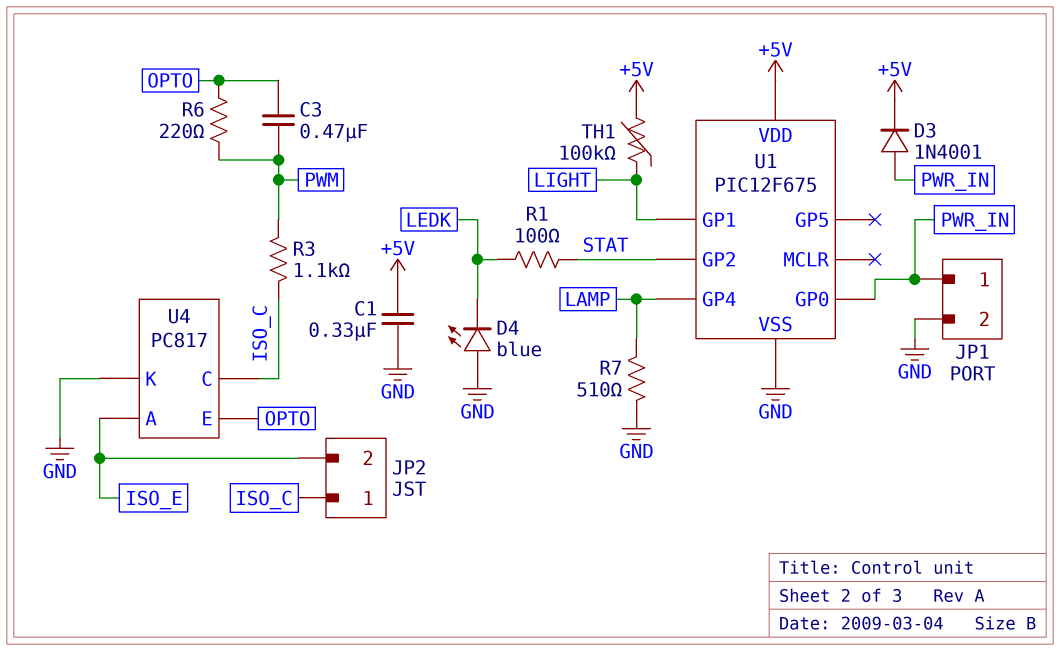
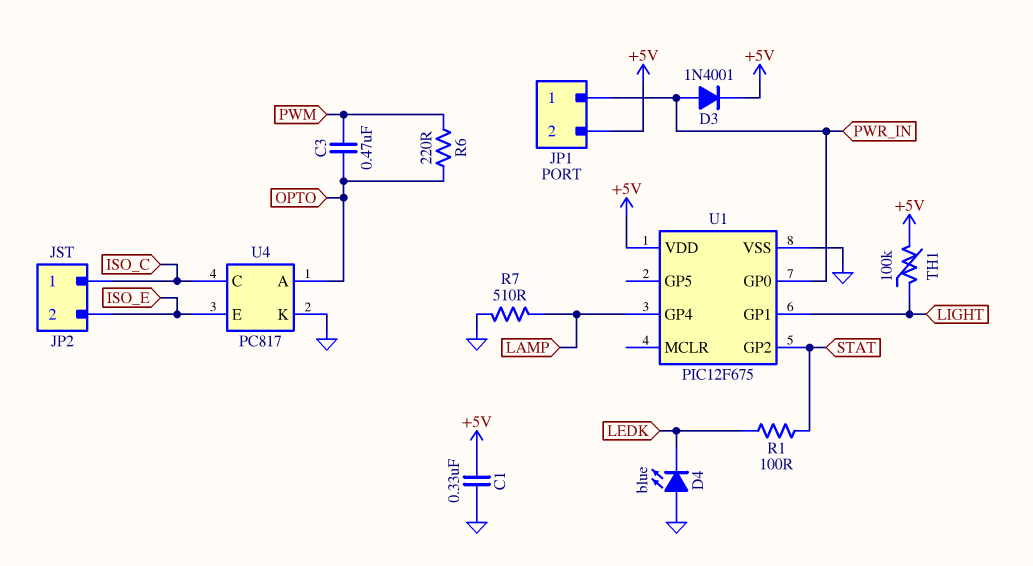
JP1 pin 2: GND -> +5V
R3: 1.1k (ISO_C, PWM) -> none
U4 pin A: ISO_E -> OPTO
U4 pin E: OPTO -> ISO_E

